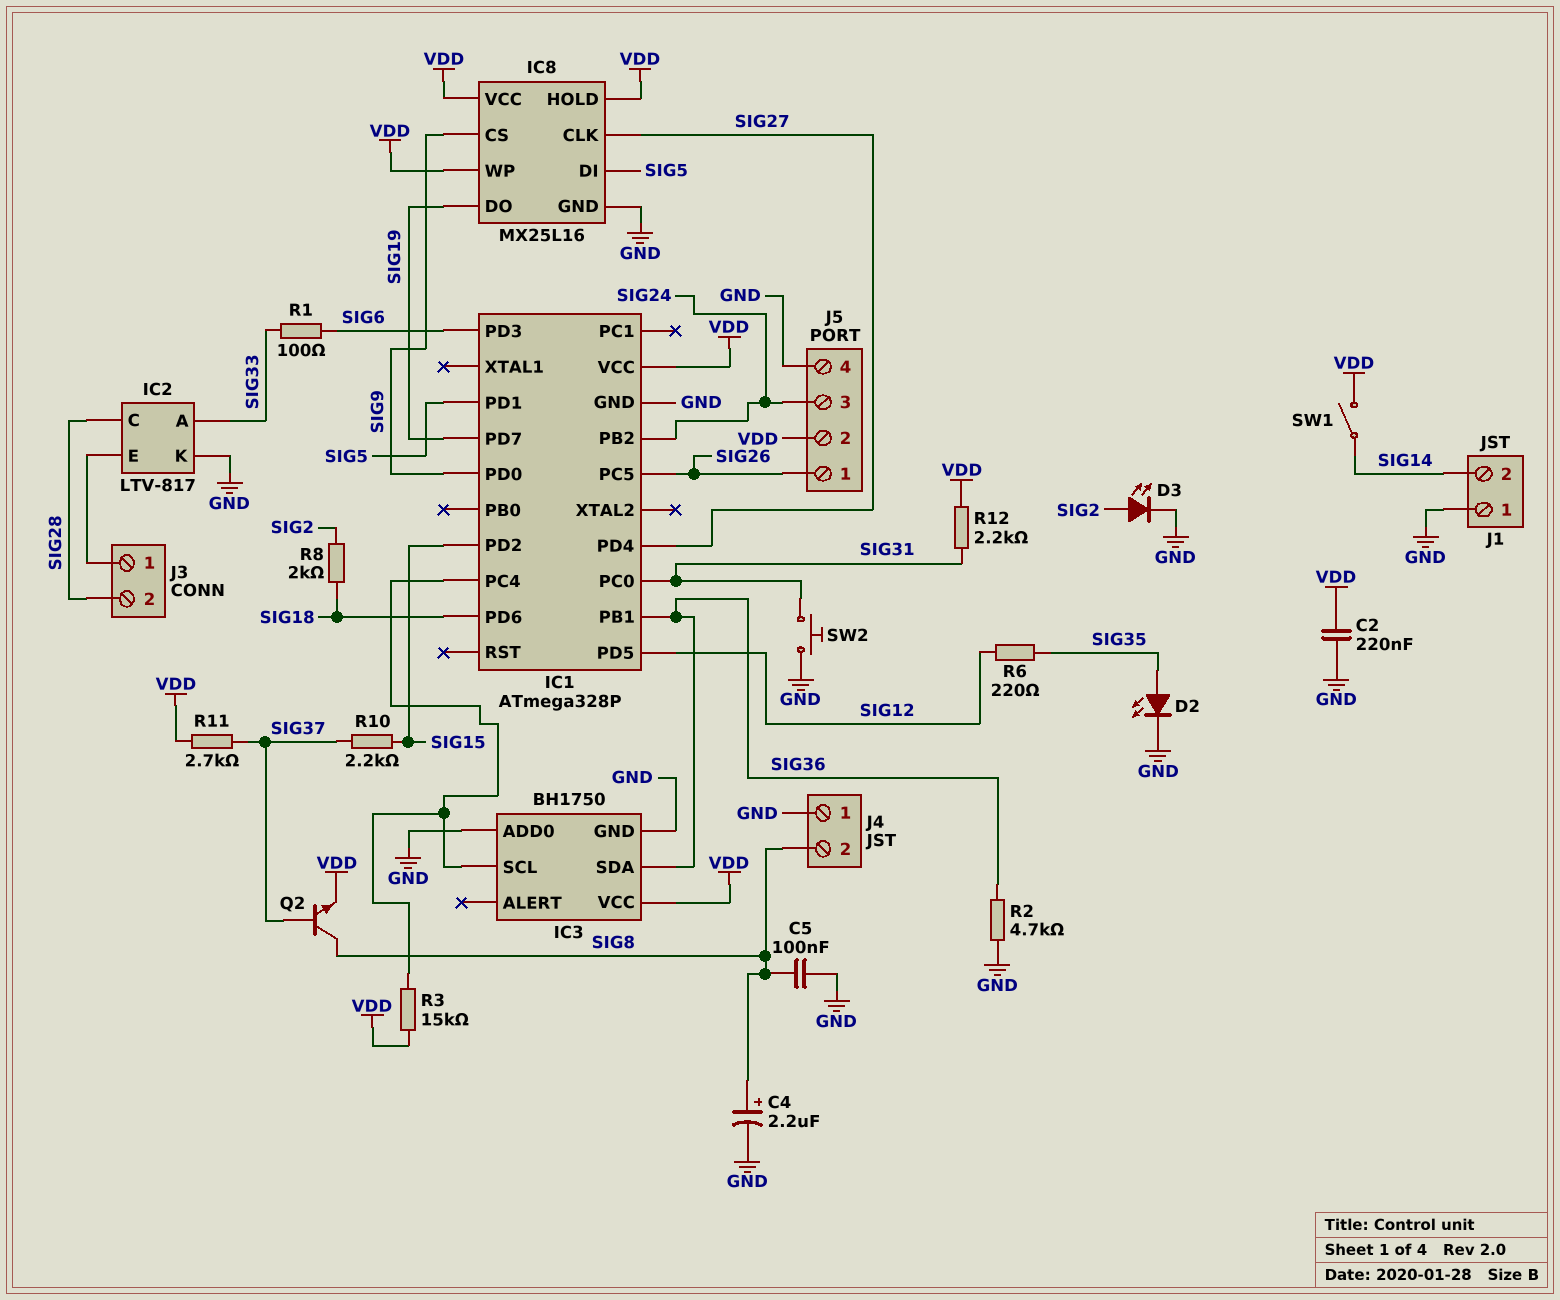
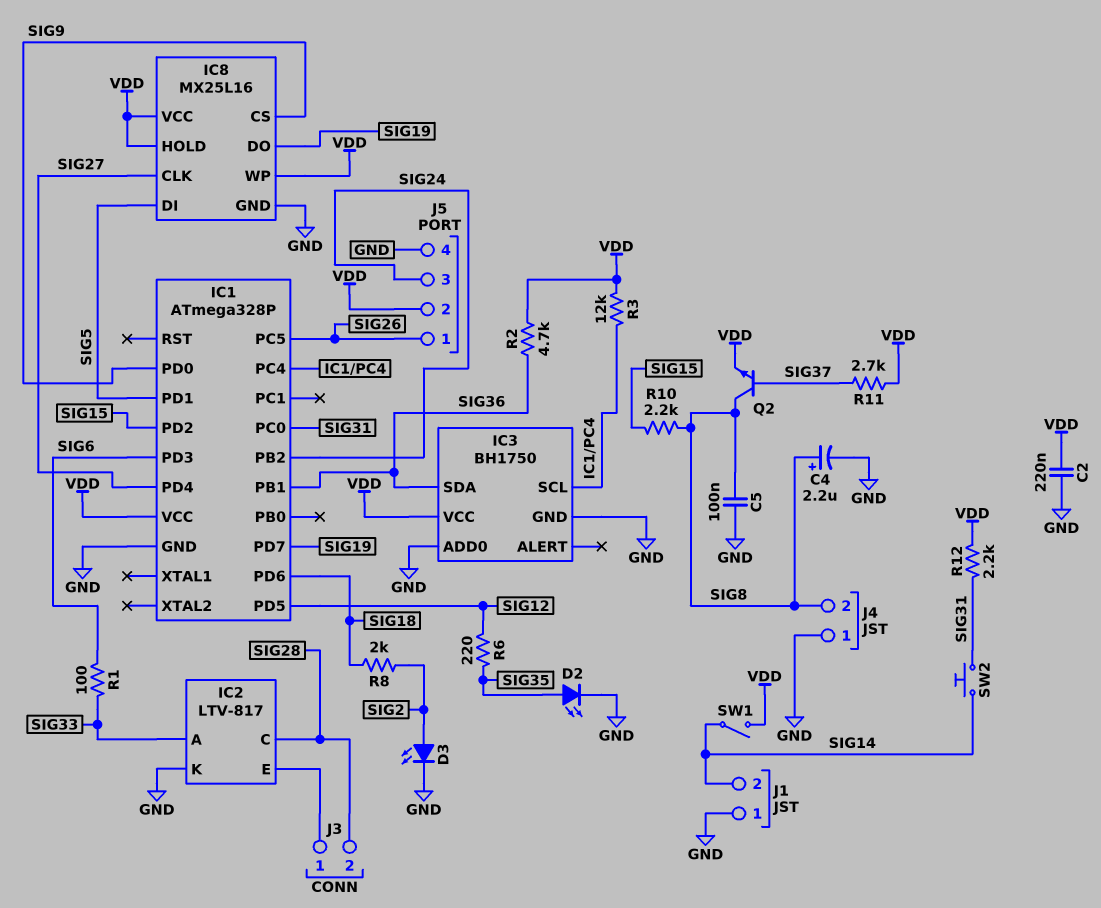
R2: 4.7k (GND, SIG36) -> 4.7k (SIG36, VDD)
R3: 15k (IC1/PC4, VDD) -> 12k (IC1/PC4, VDD)
R10: 2.2k (SIG15, SIG37) -> 2.2k (SIG8, SIG15)
SW2: button (GND, SIG31) -> button (SIG14, SIG31)

